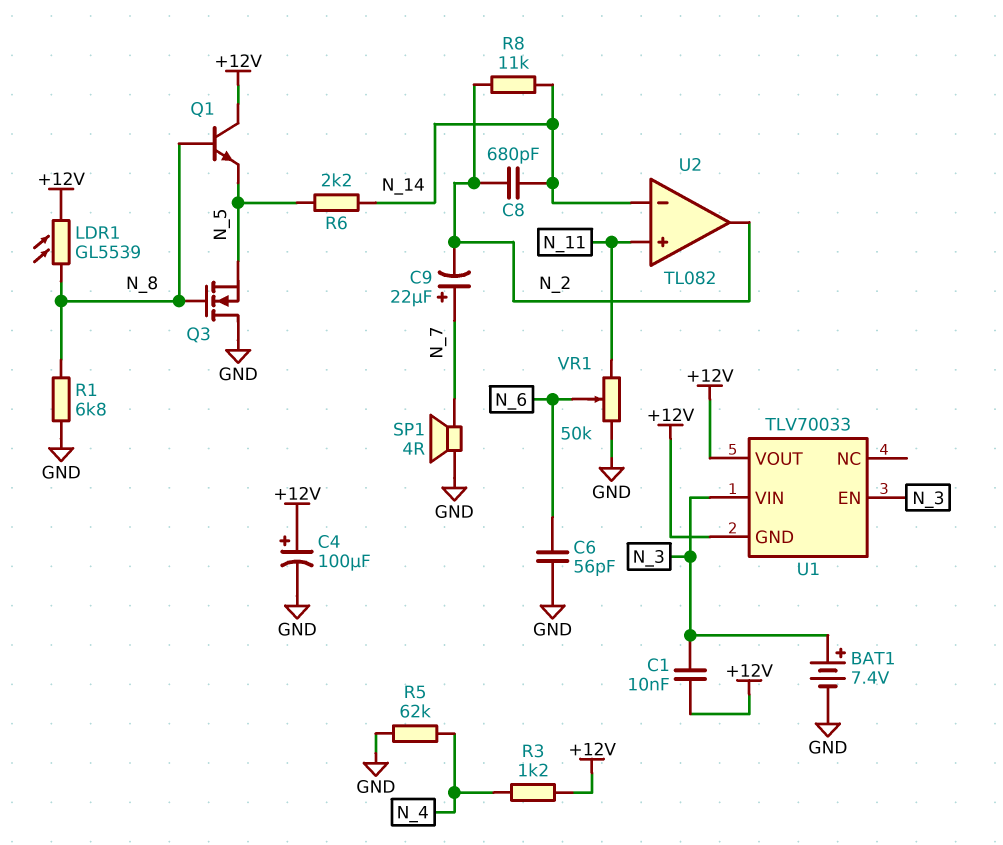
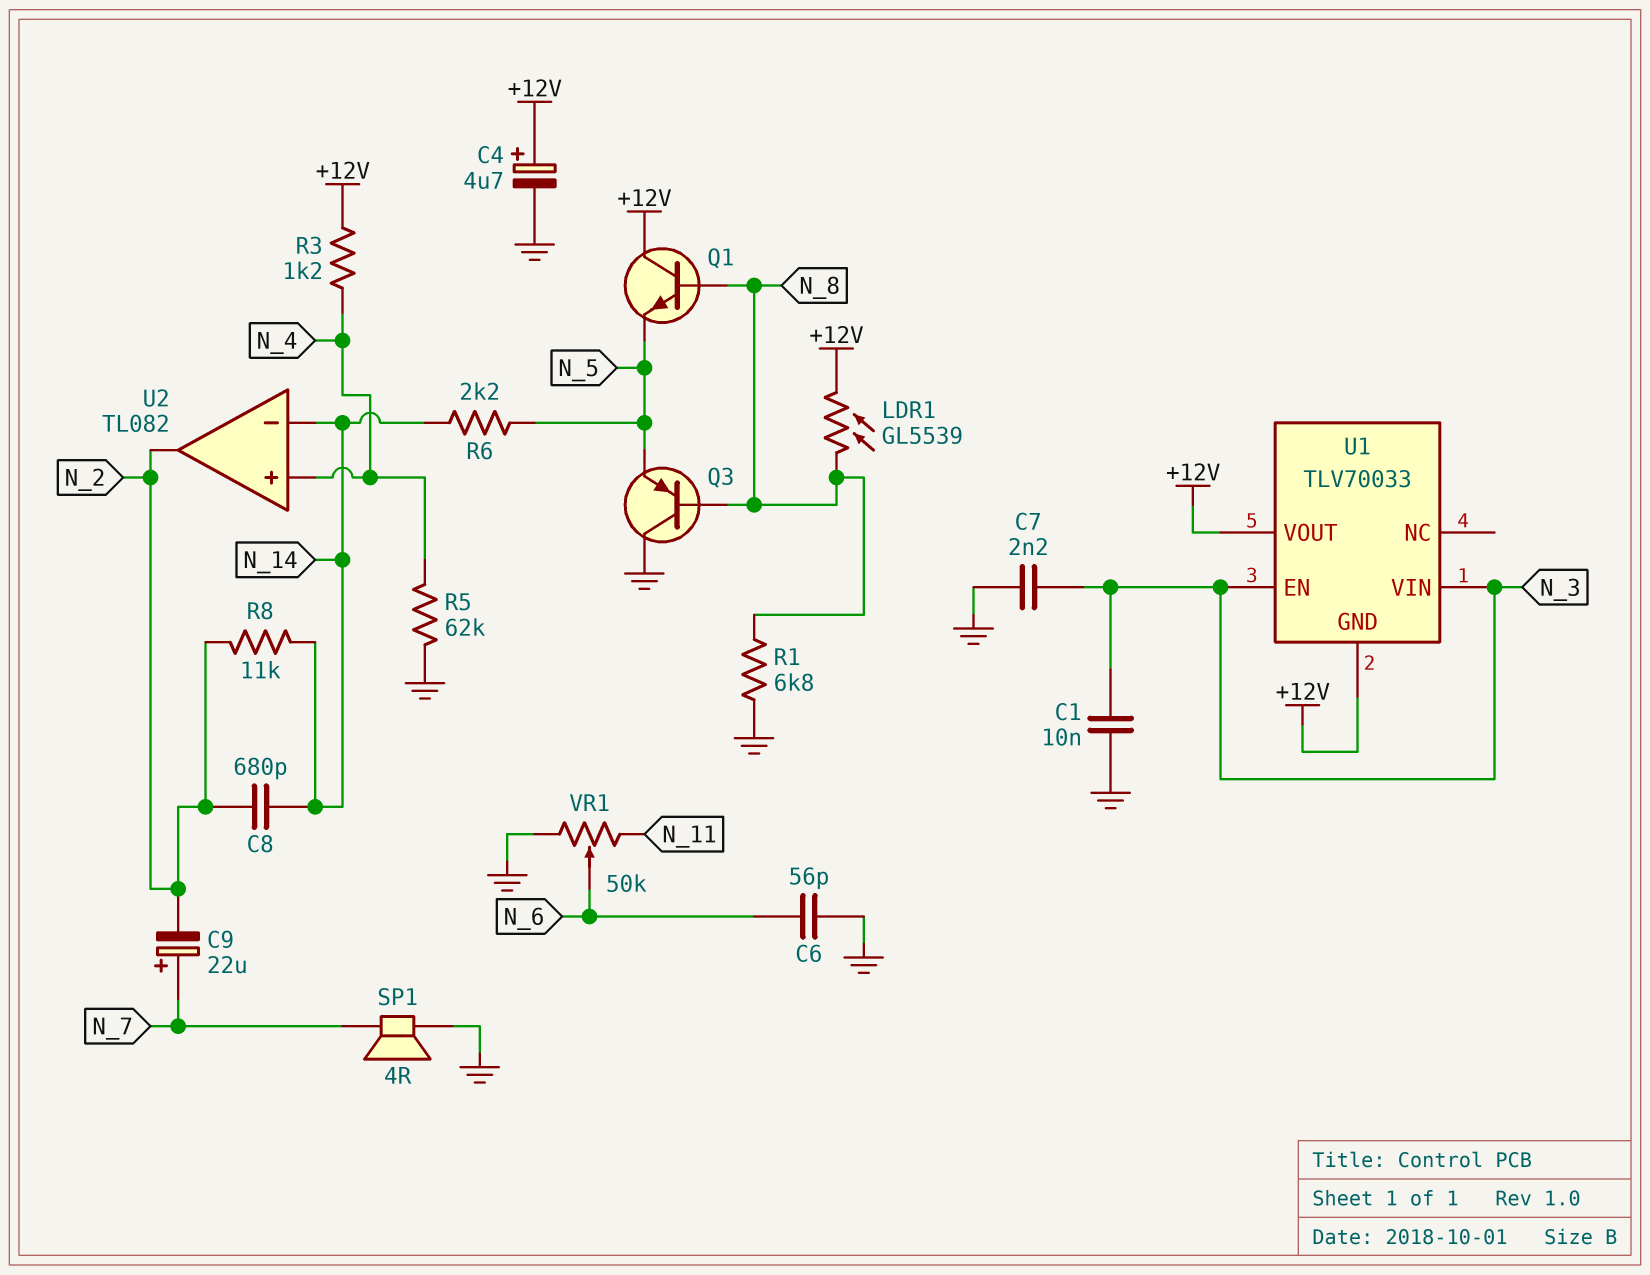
BAT1: 7.4V (plus N_3, minus GND) -> none
C1: 10nF (+12V, N_3) -> 10nF (GND, N_3)
C4: 100uF (plus +12V, minus GND) -> 4.7uF (plus +12V, minus GND)
C7: none -> 2.2nF (GND, N_3)
Q3: NMOS (G N_8, D GND, S N_5) -> PNP (B N_8, C GND, E N_5)
U2 pin in+: N_11 -> N_4

